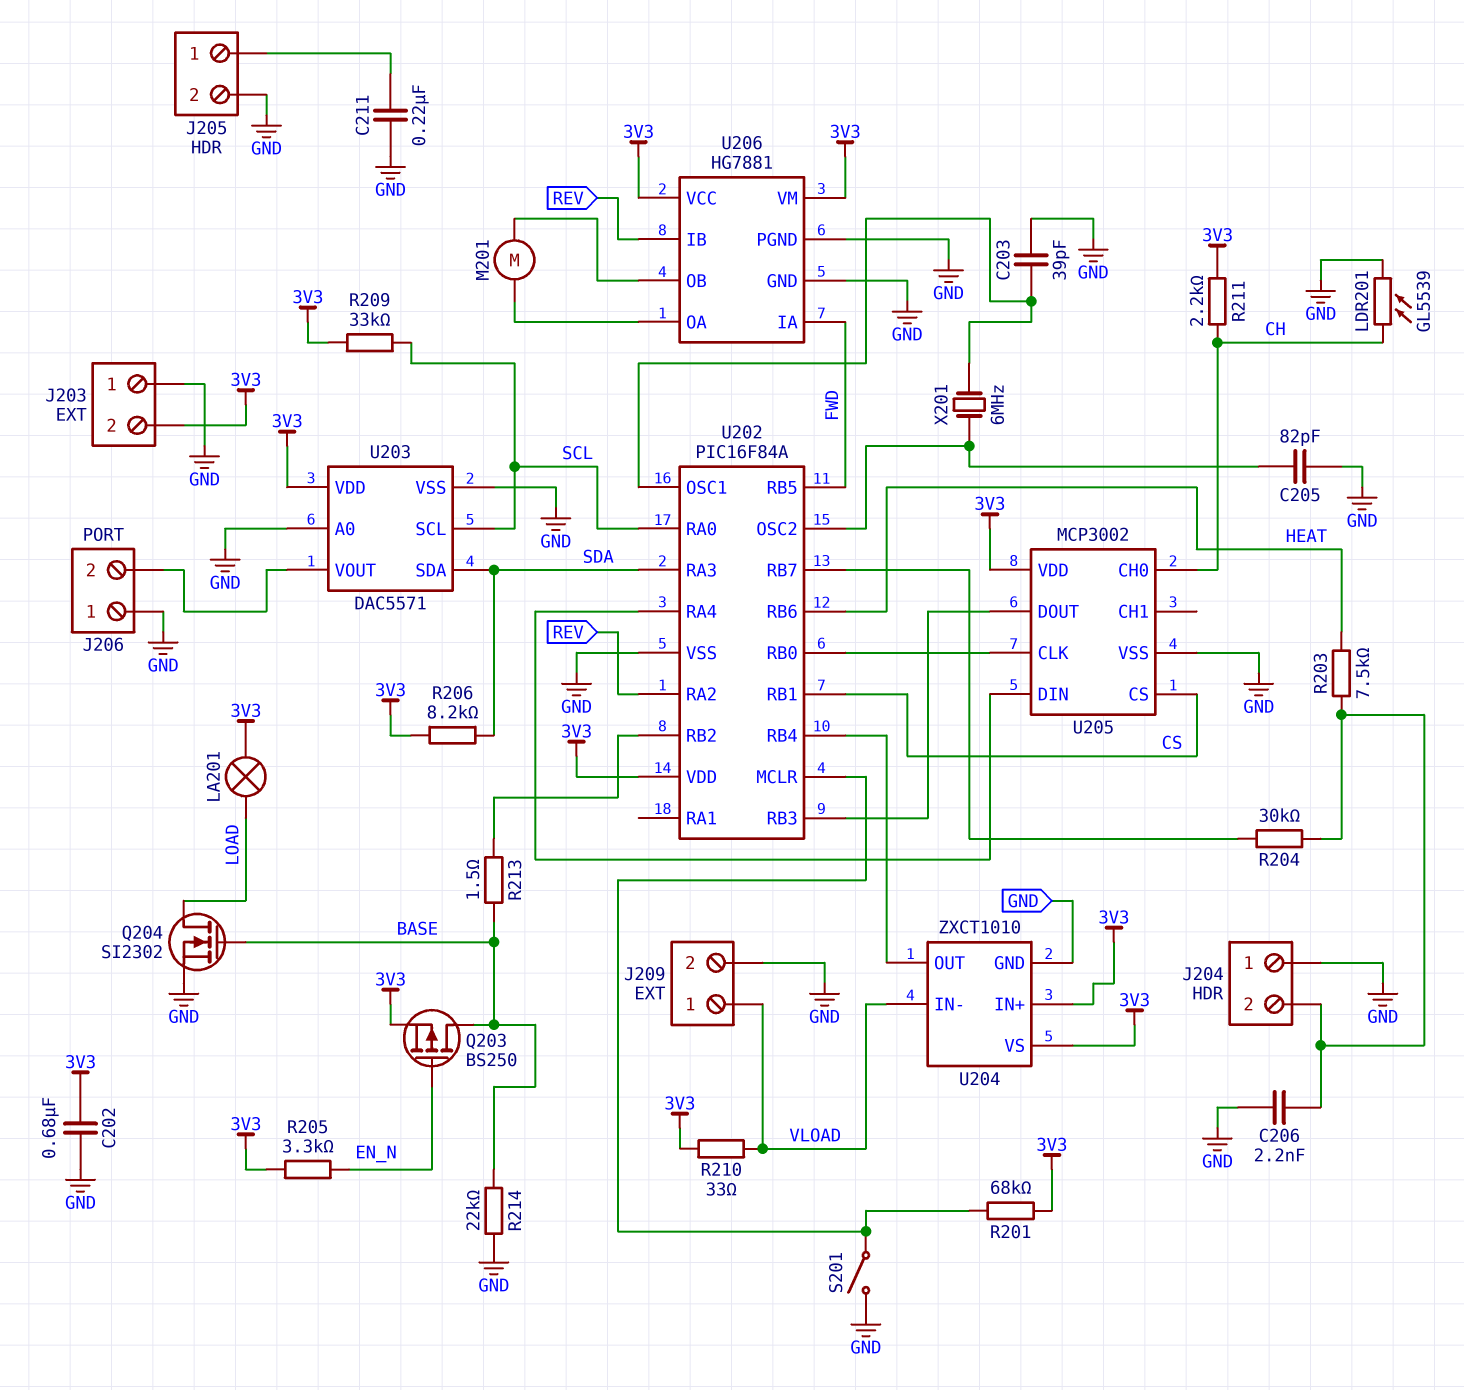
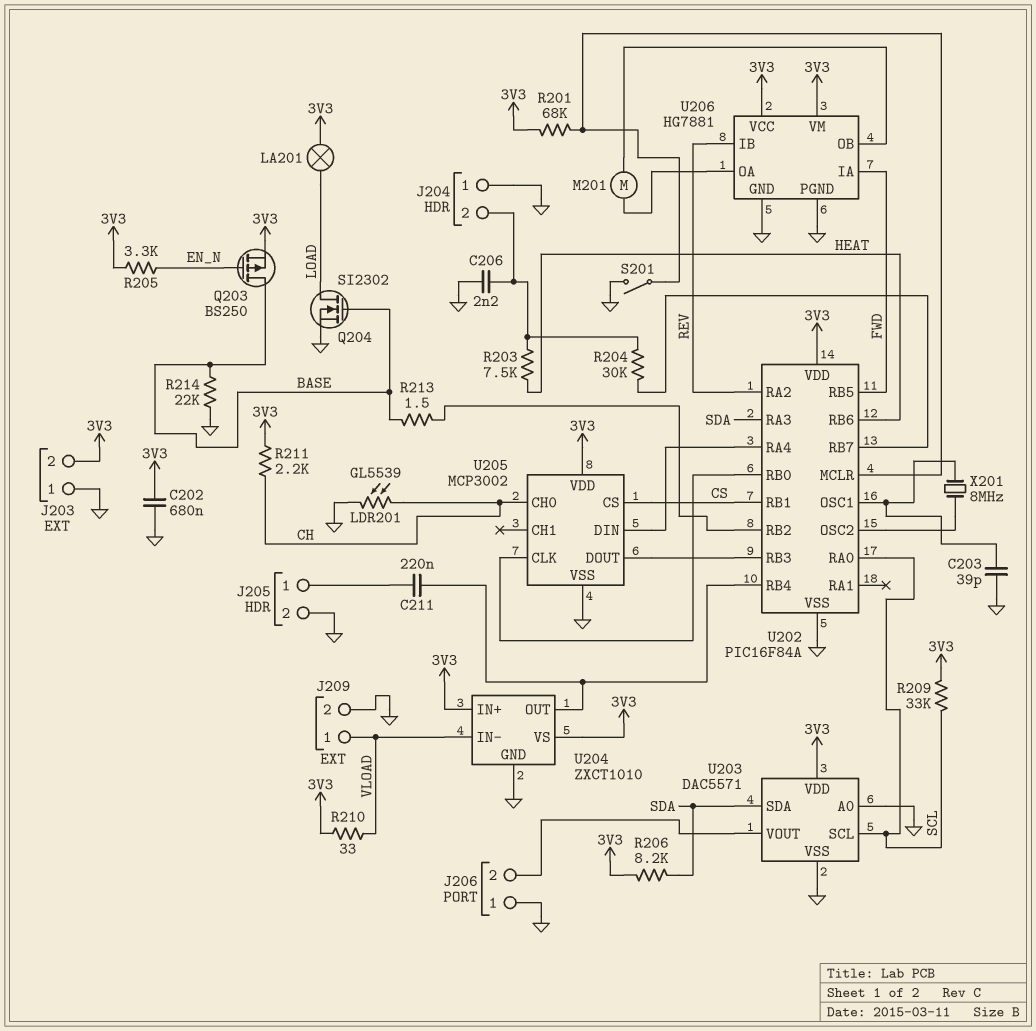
C205: 82pF (GND, U202/OSC2) -> none
C211: 220nF (GND, J205/1) -> 220nF (J205/1, U202/RB4)
X201: 6MHz (U202/OSC1, U202/OSC2) -> 8MHz (U202/OSC1, U202/OSC2)

